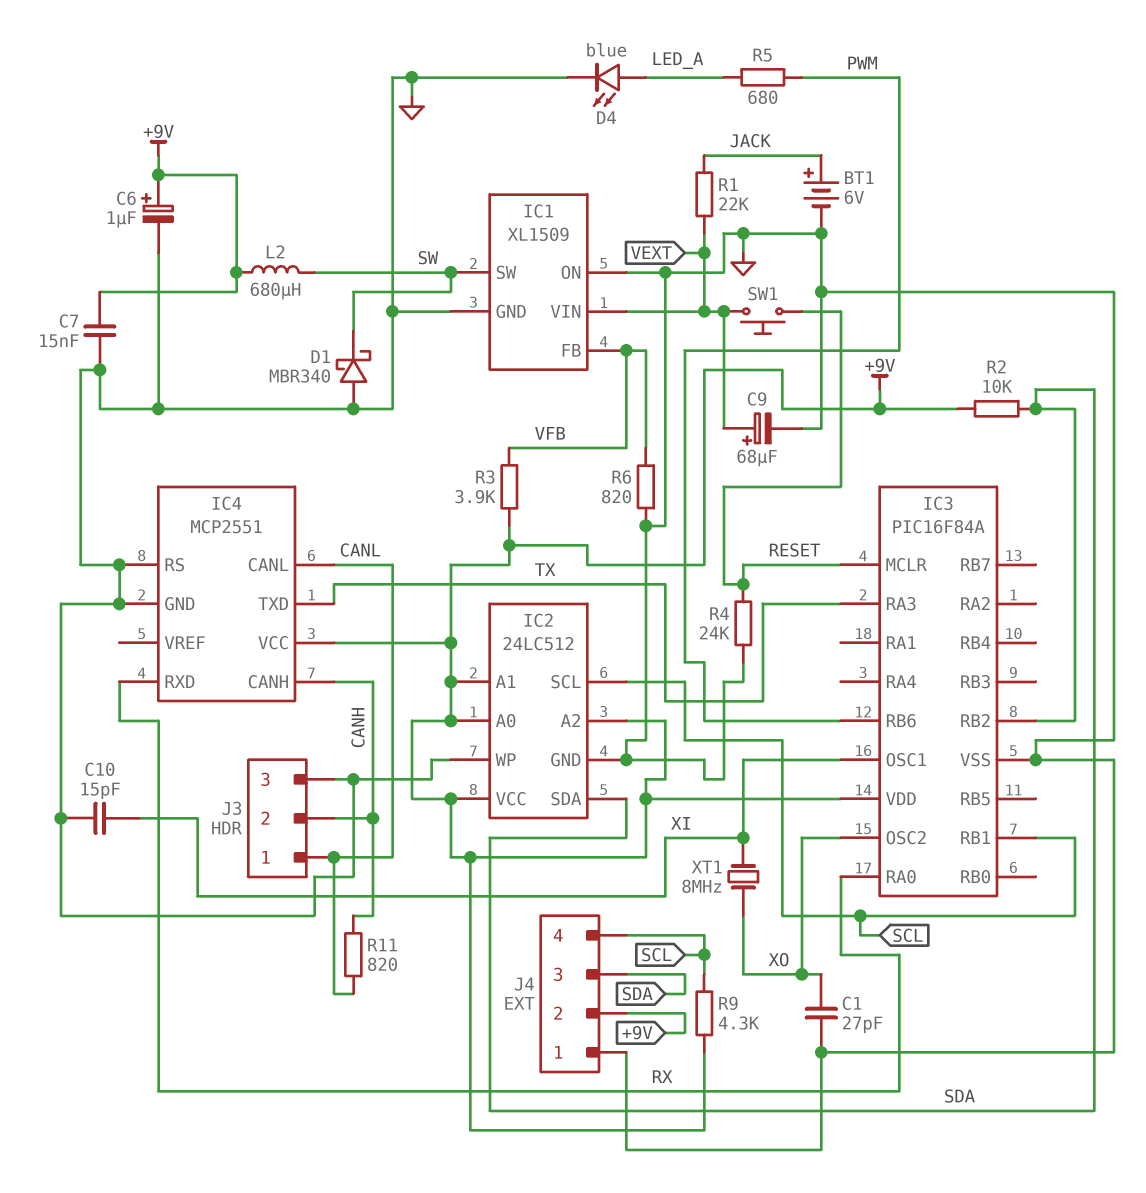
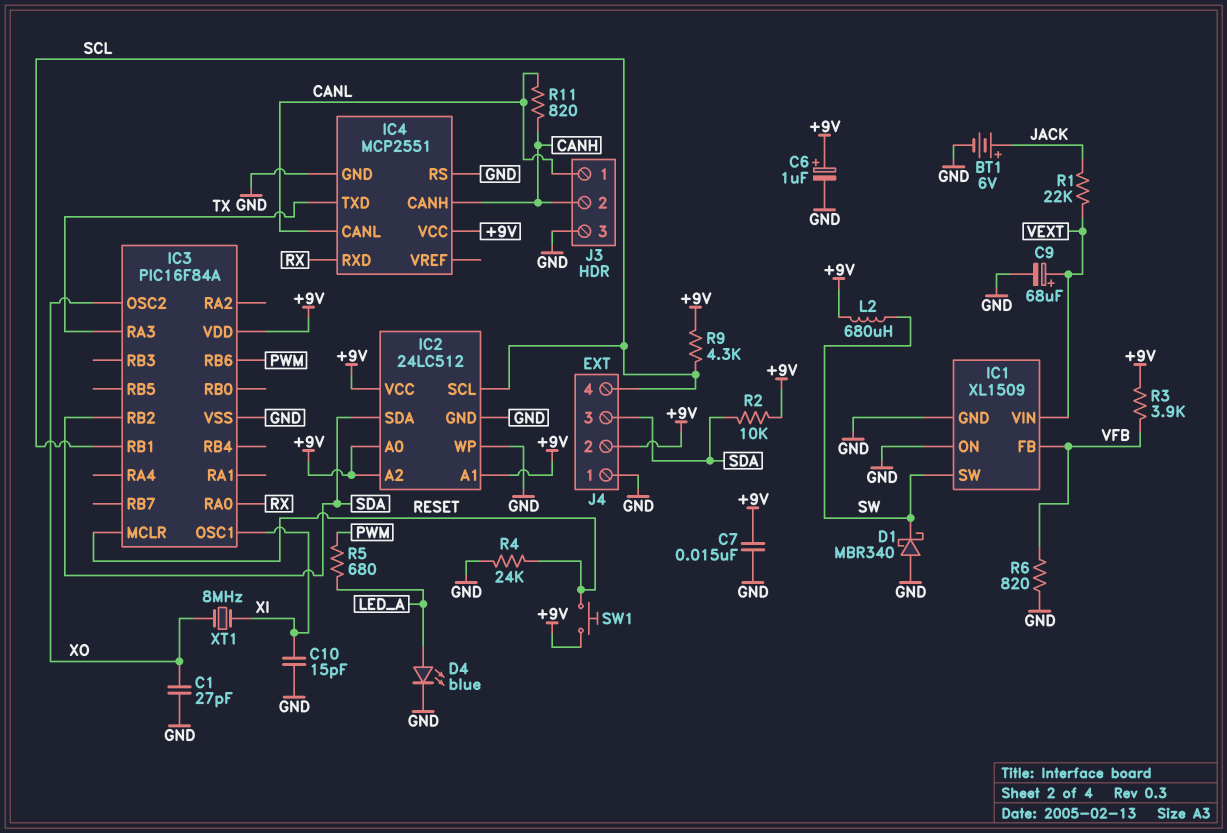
SW1: button (RESET, VEXT) -> button (+9V, RESET)

